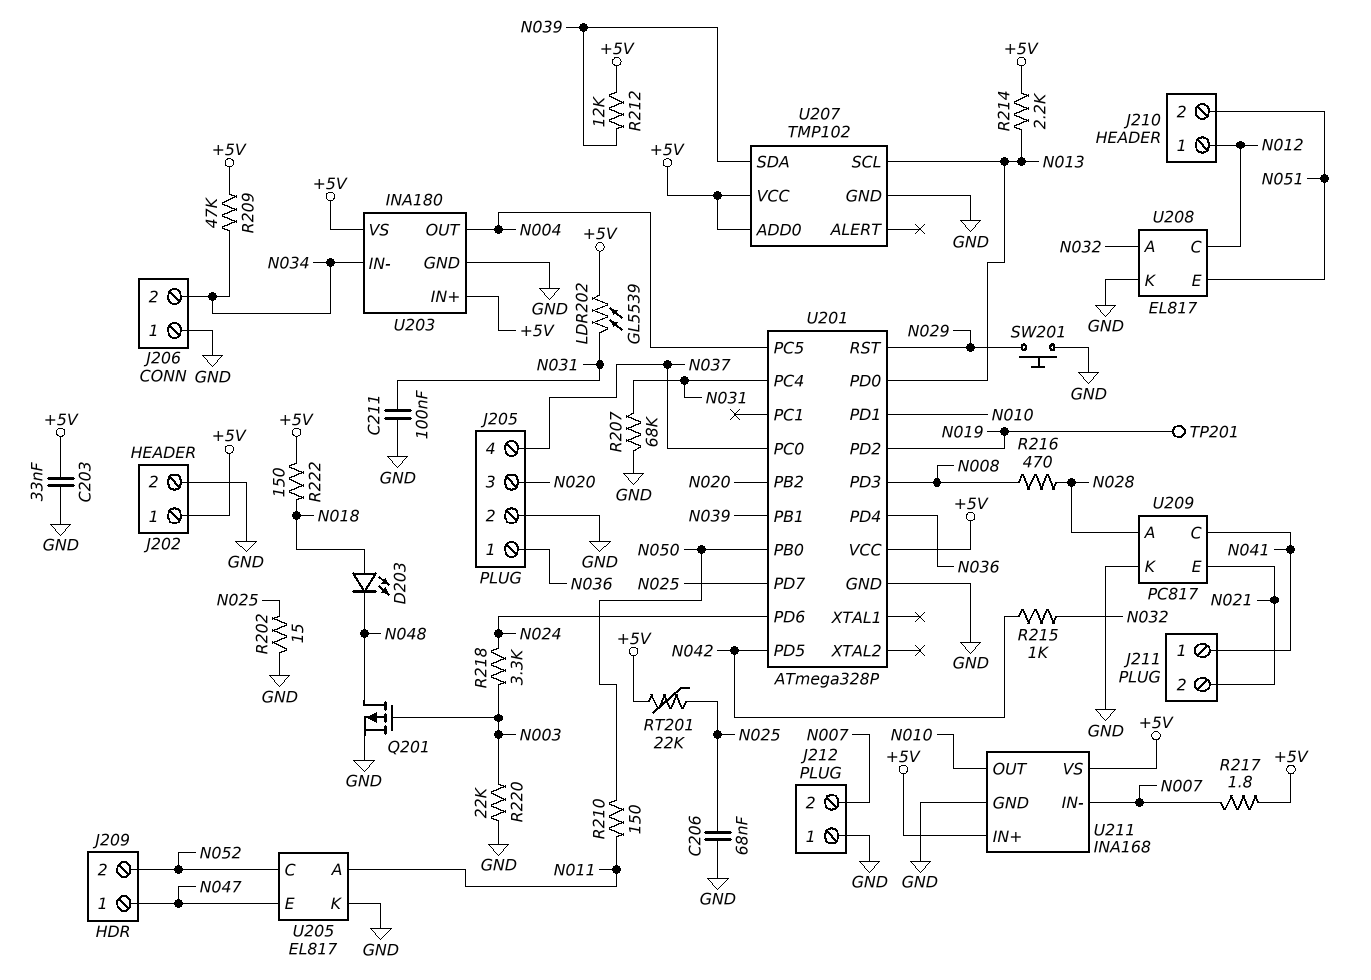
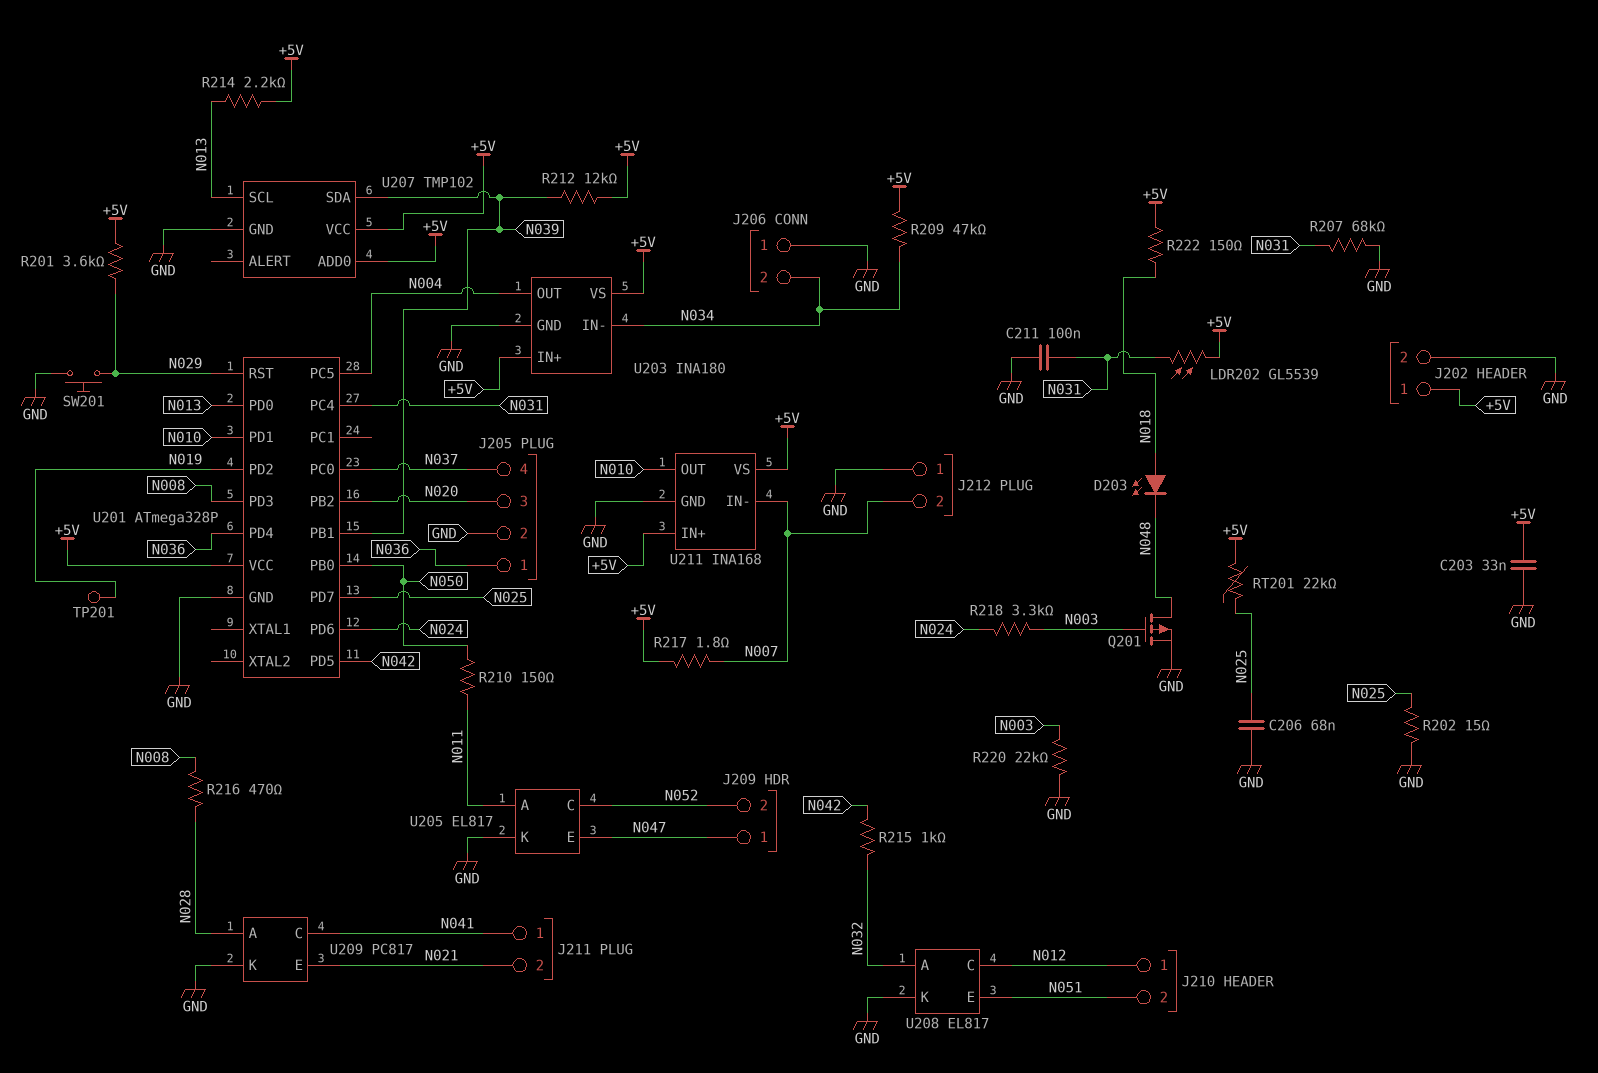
R201: none -> 3.6k (+5V, N029)

